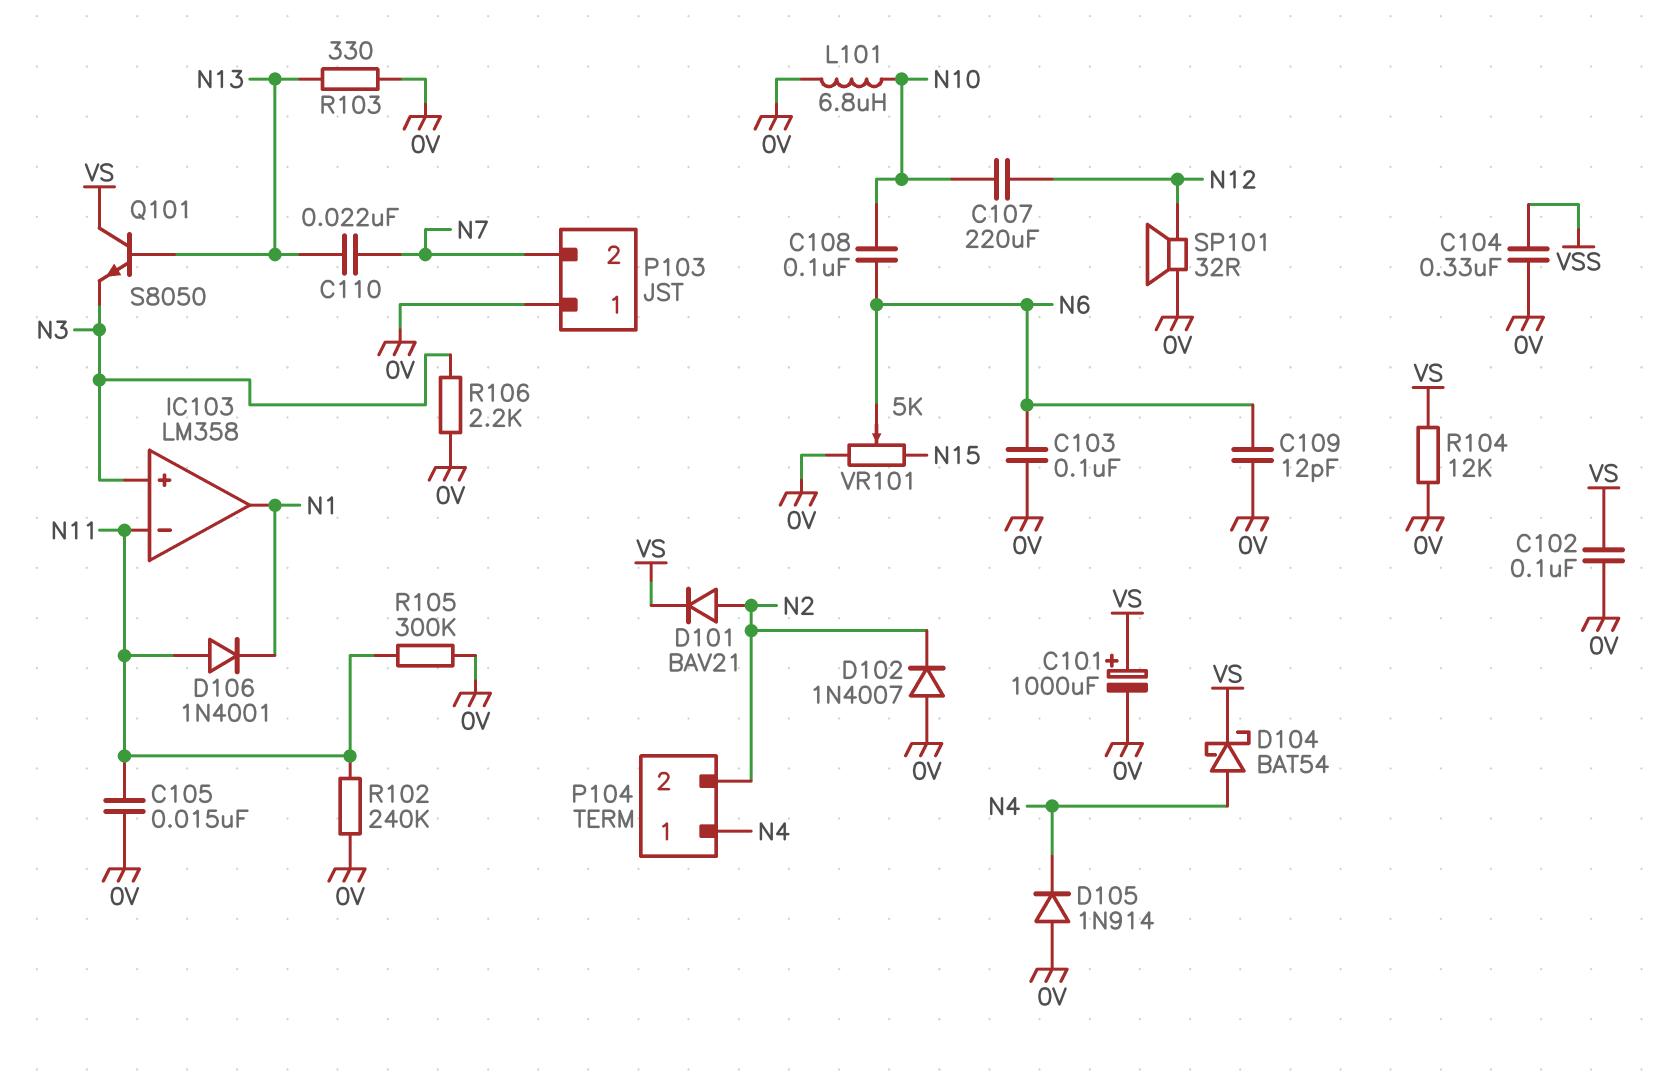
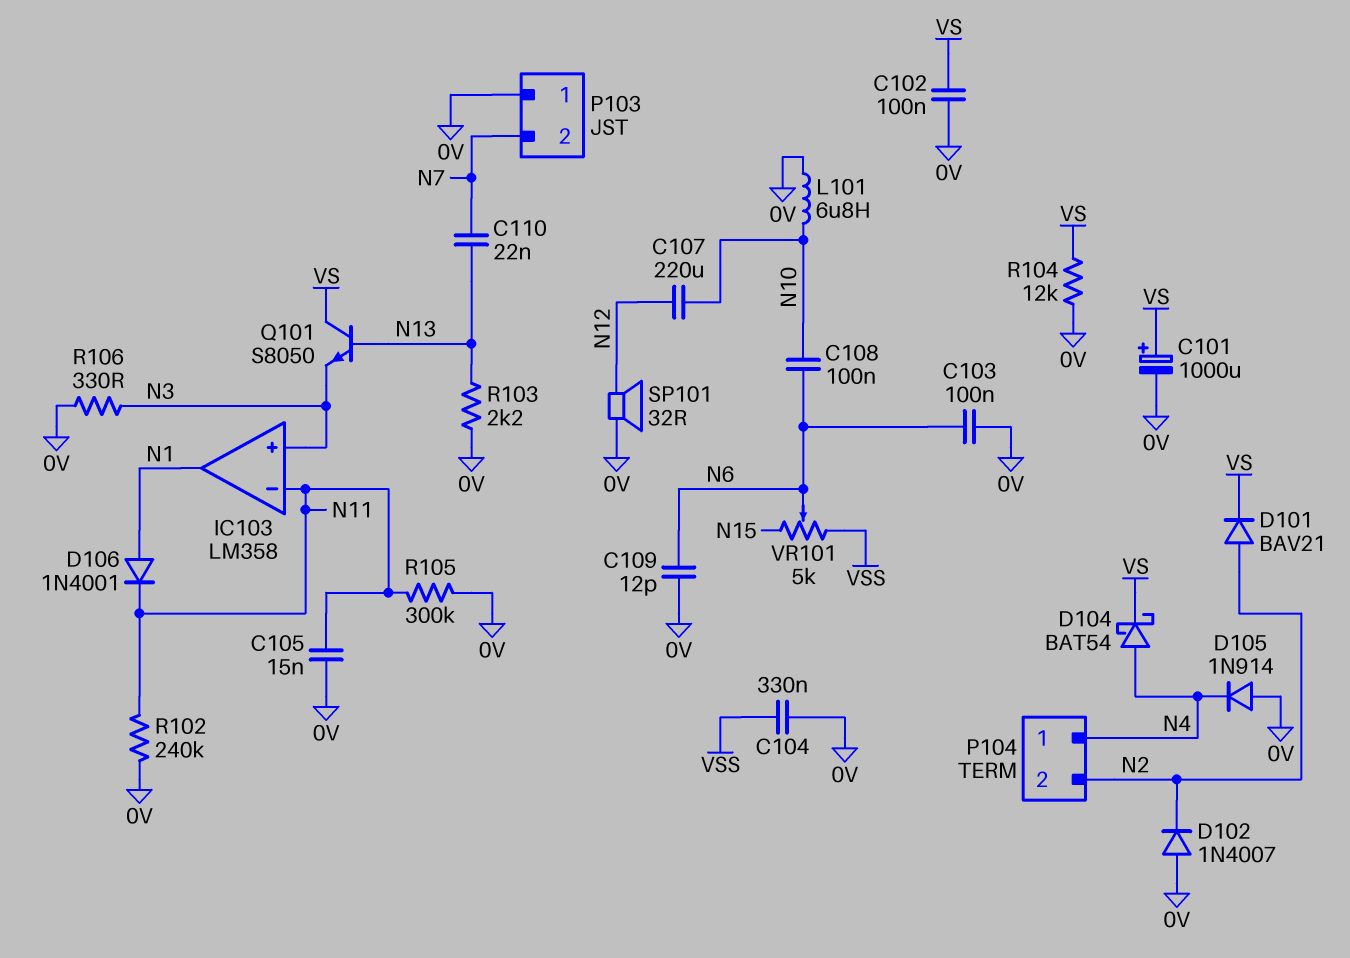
D106: diode 1N4001 (A N11, K N1) -> diode 1N4001 (A N1, K N11)
R103: 330 (0V, N13) -> 2.2k (0V, N13)
R106: 2.2k (0V, N3) -> 330 (0V, N3)
VR101: 5k (0V, N15, wiper N6) -> 5k (N15, VSS, wiper N6)

